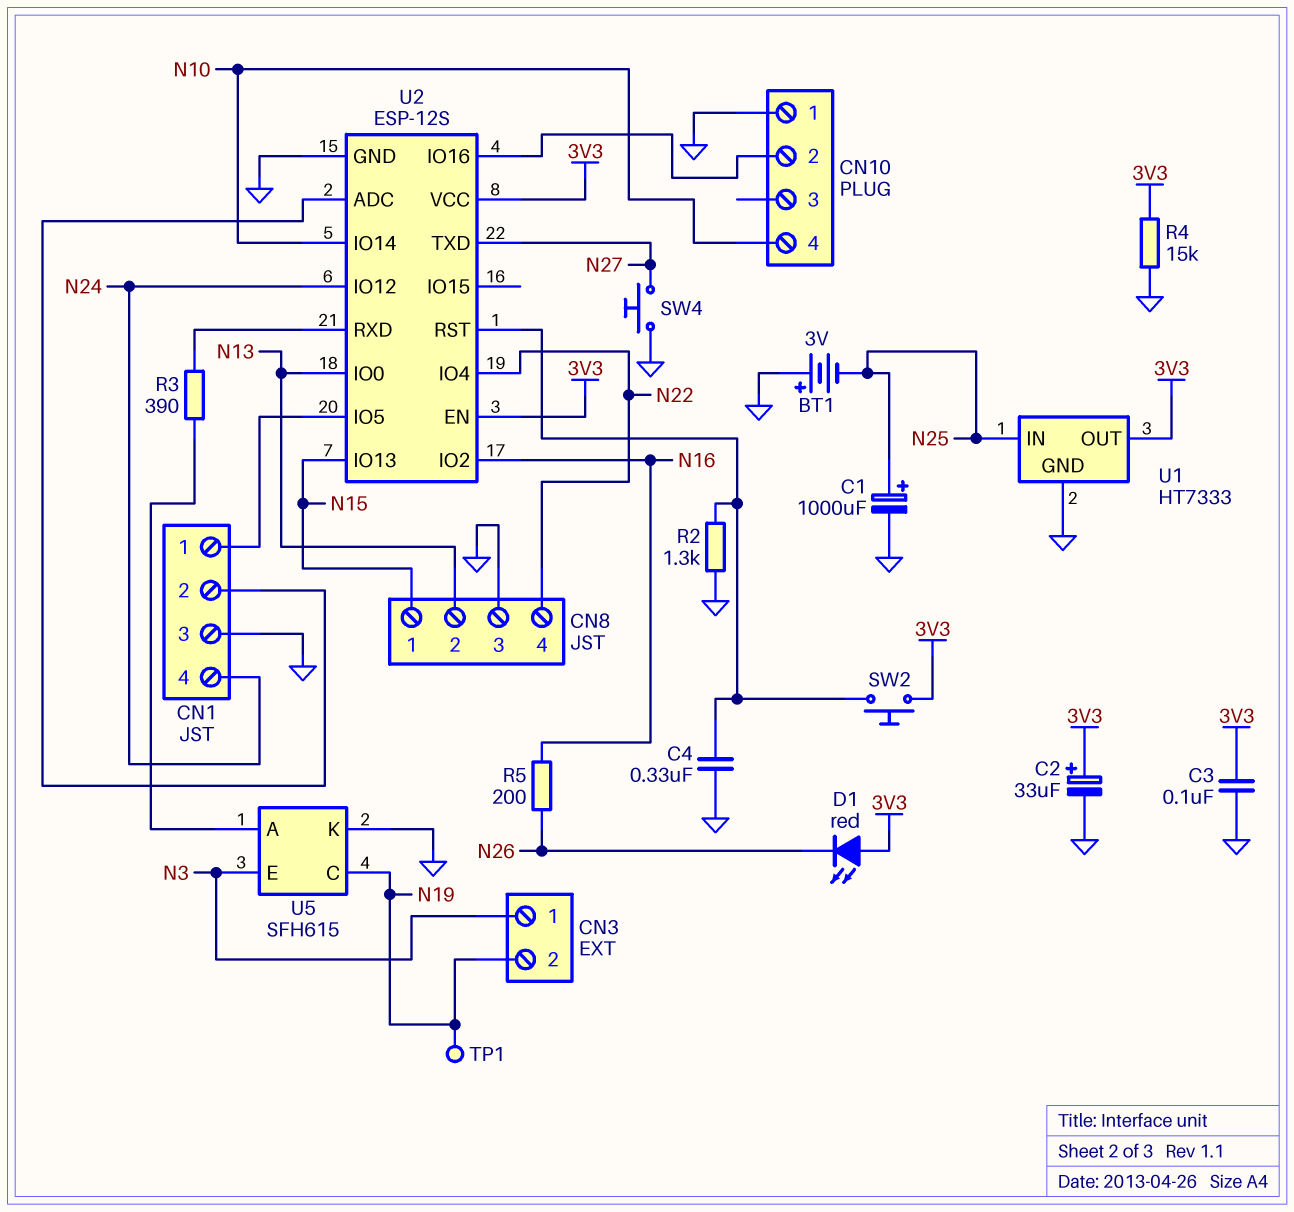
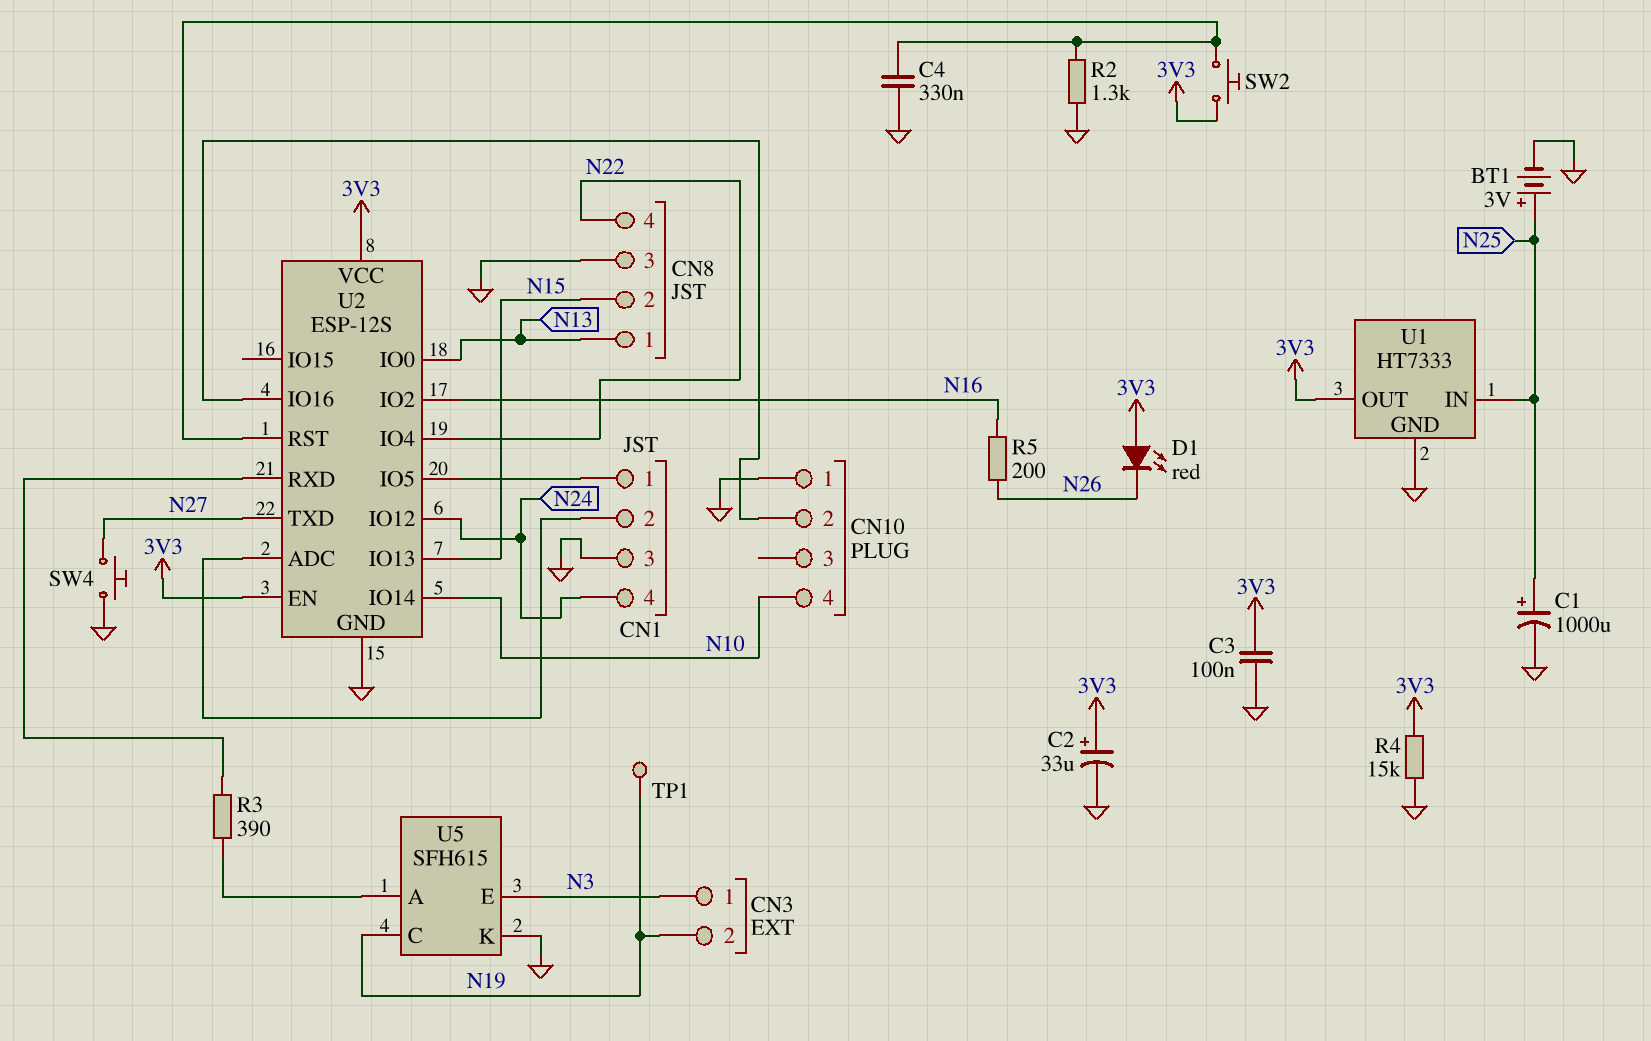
BT1: 3V (plus GND, minus N25) -> 3V (plus N25, minus GND)
CN8 pin 1: N15 -> N13
CN8 pin 2: N13 -> N15

